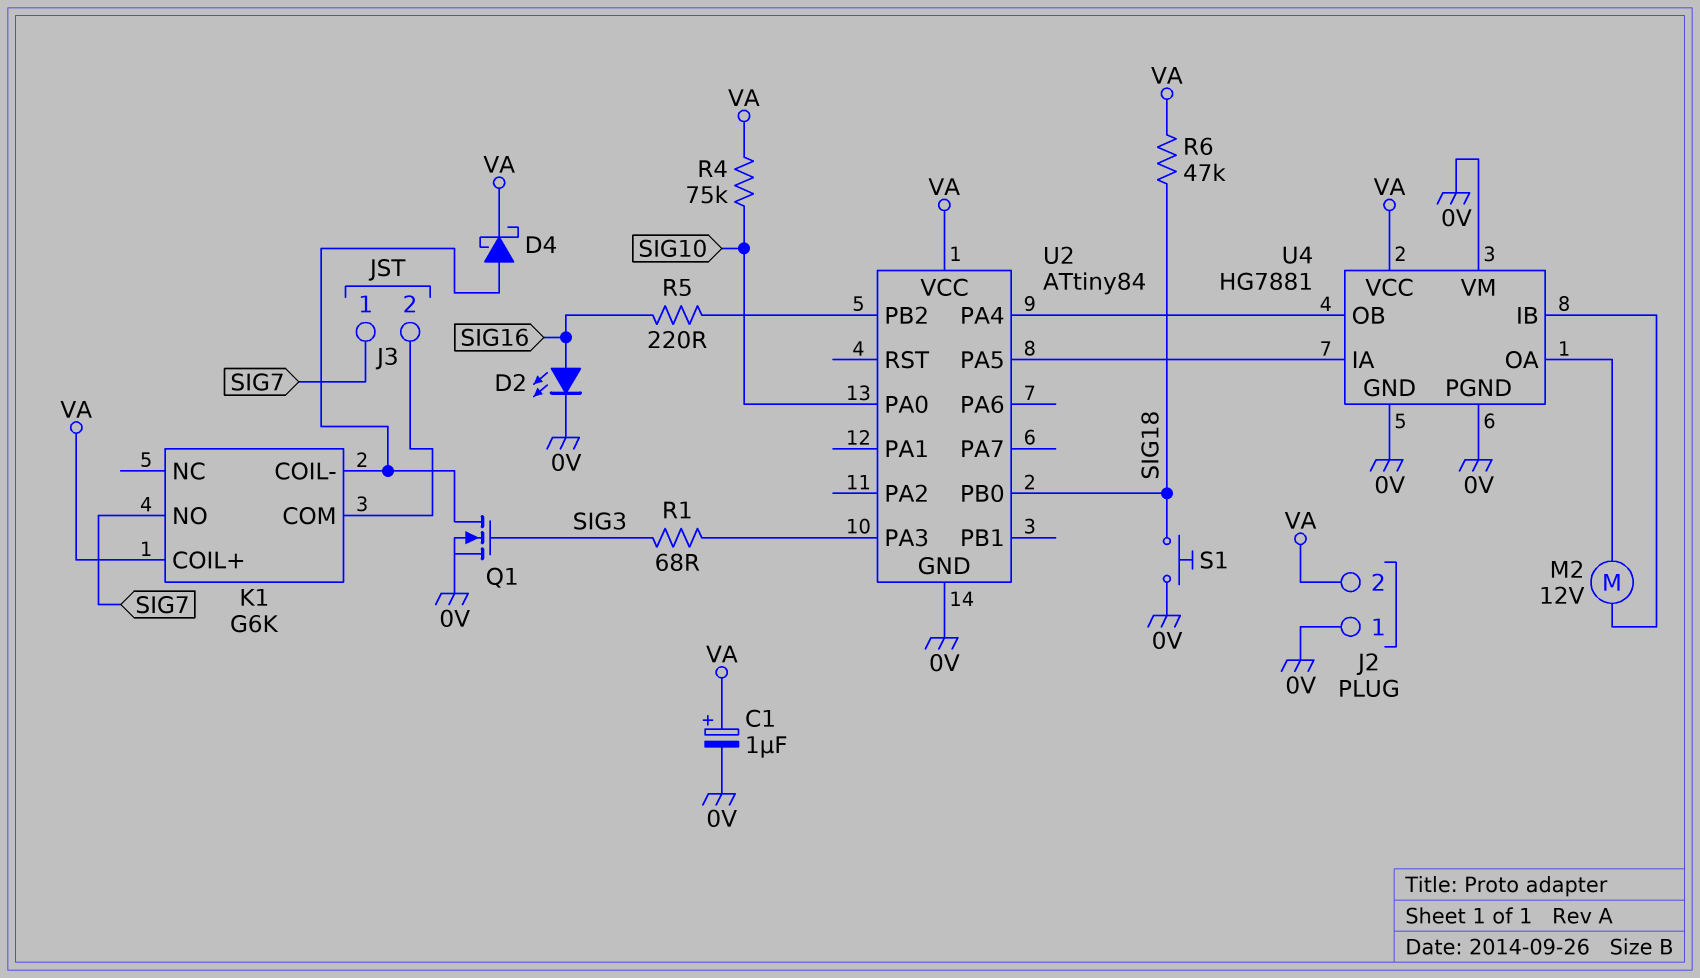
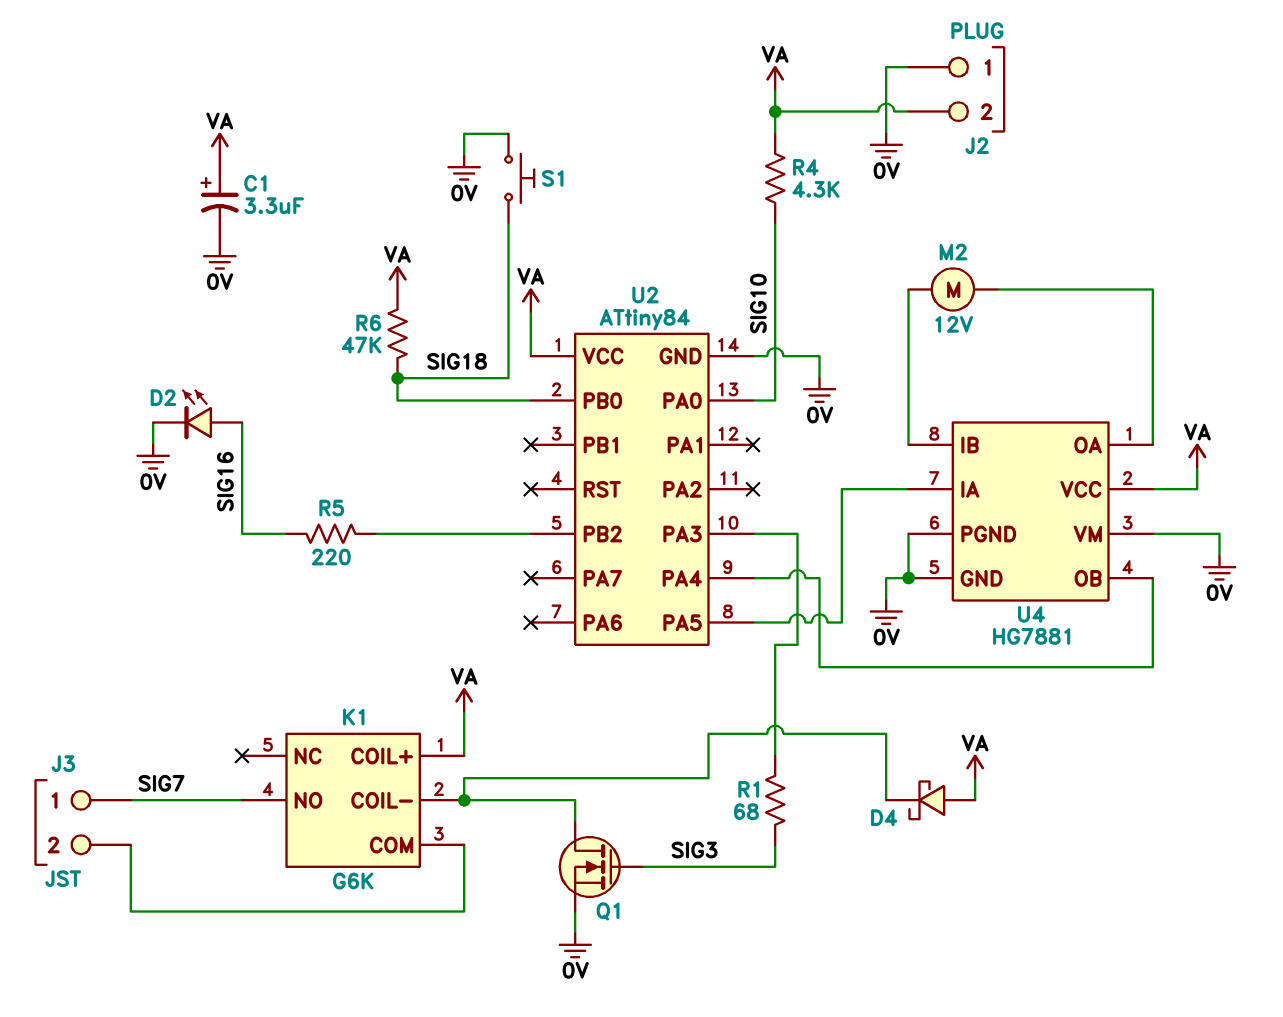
C1: 1uF (plus VA, minus 0V) -> 3.3uF (plus VA, minus 0V)
D4: schottky (A K1/COIL-, K VA) -> schottky (A VA, K K1/COIL-)
R4: 75k (SIG10, VA) -> 4.3k (SIG10, VA)

